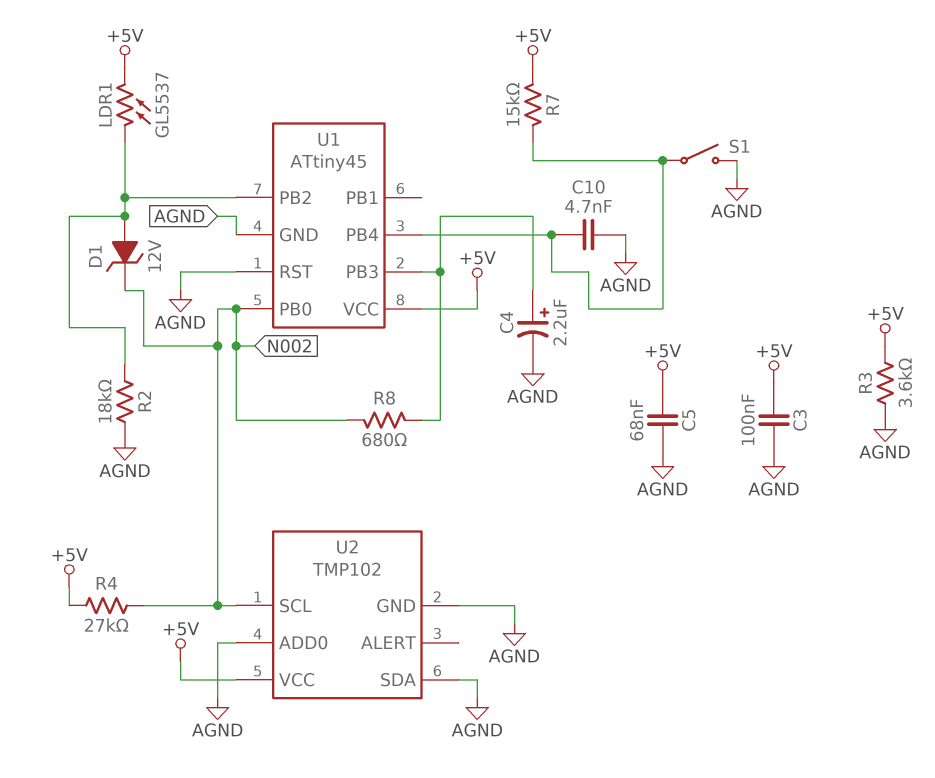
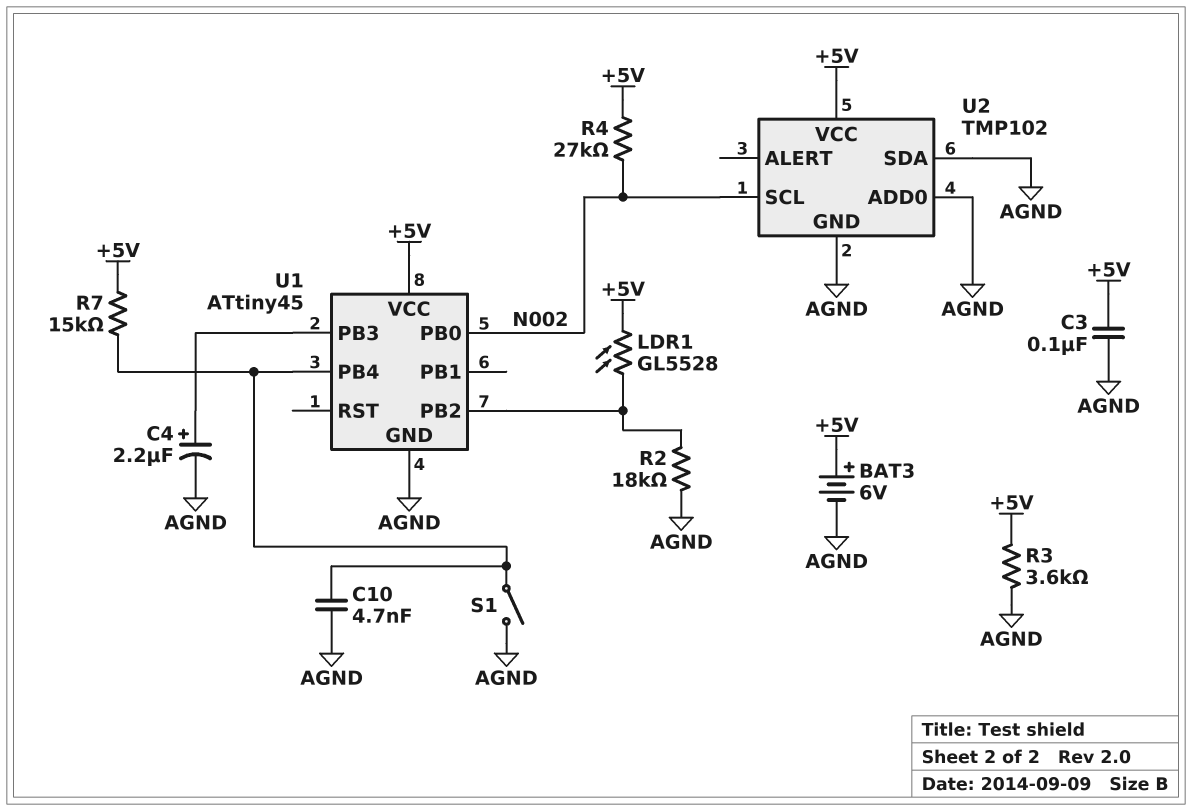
BAT3: none -> 6V (plus +5V, minus AGND)
C5: 68nF (+5V, AGND) -> none
D1: zener 12V (A U1/PB2, K N002) -> none
LDR1: GL5537 (+5V, U1/PB2) -> GL5528 (+5V, U1/PB2)
R8: 680 (N002, U1/PB3) -> none
U1 pin RST: AGND -> none

